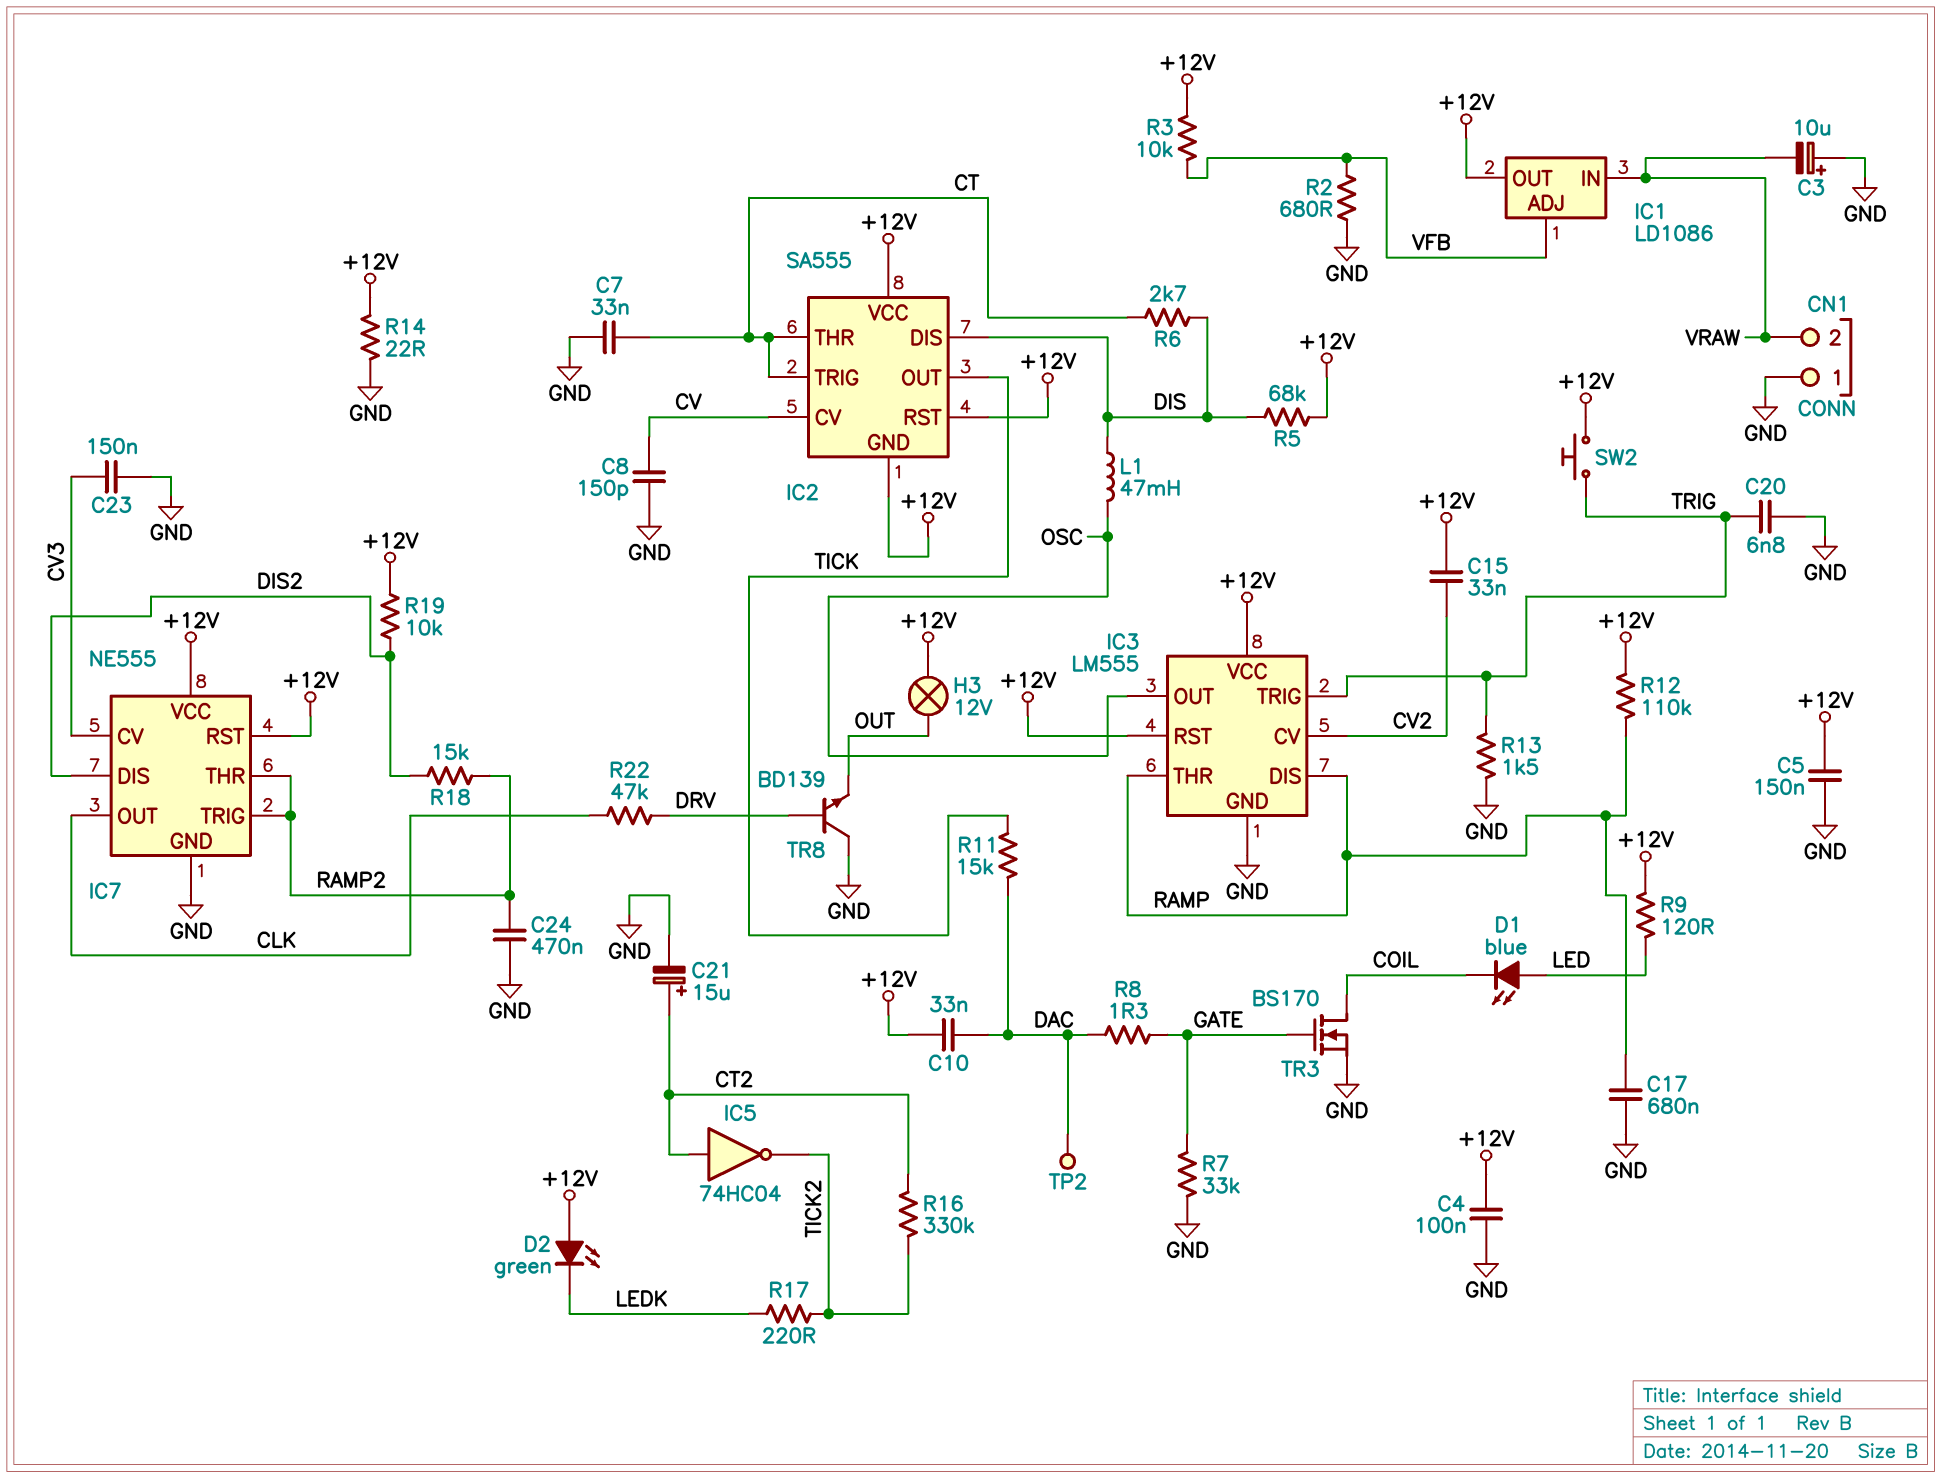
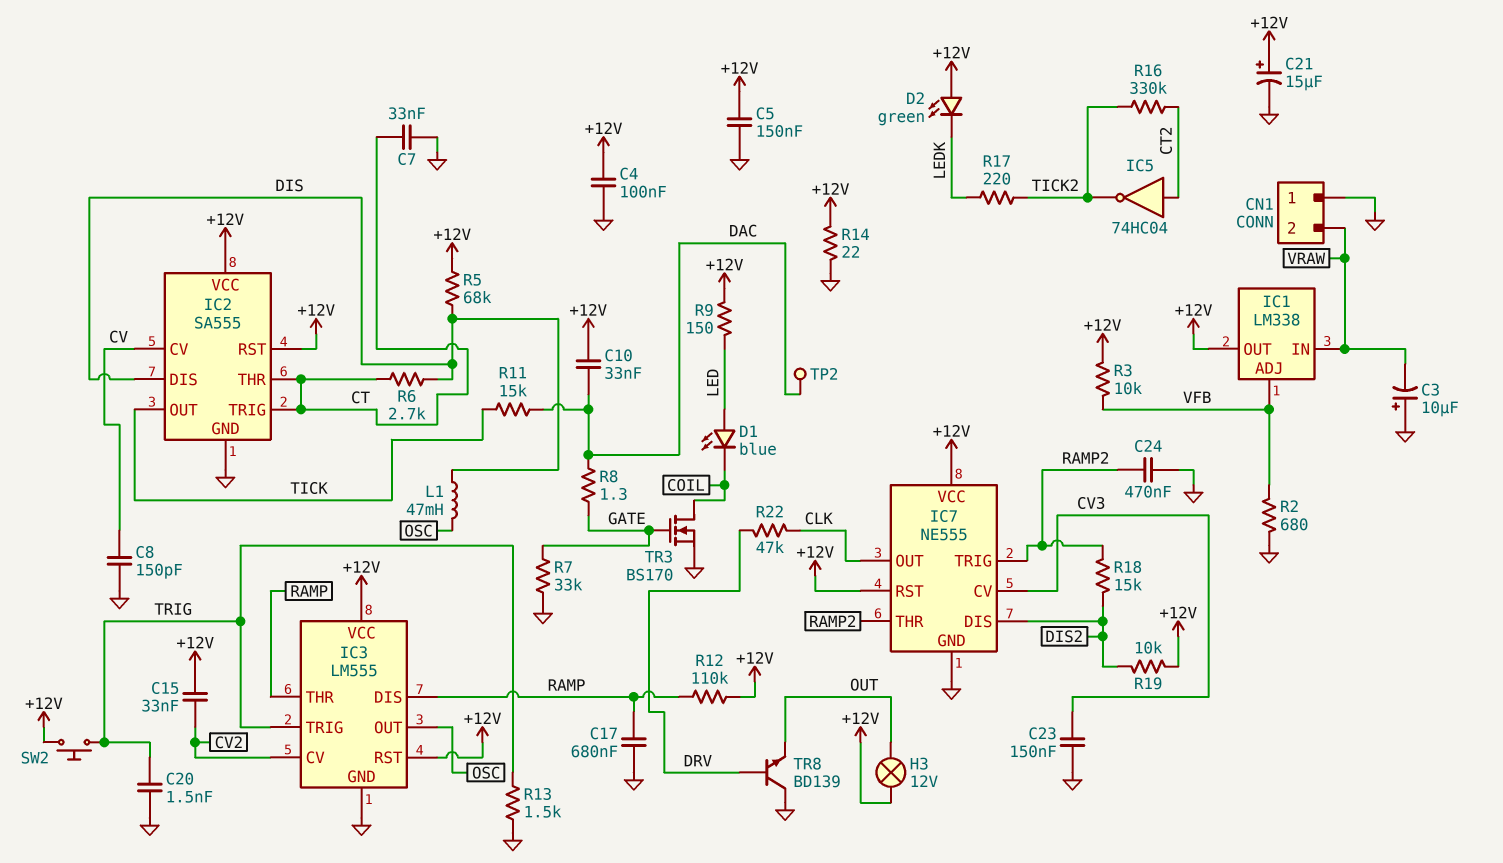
C20: 6.8nF (GND, TRIG) -> 1.5nF (GND, TRIG)
C21: 15uF (plus CT2, minus GND) -> 15uF (plus +12V, minus GND)
IC1: LD1086 -> LM338
IC2 pin GND: +12V -> GND
R9: 120 (+12V, LED) -> 150 (+12V, LED)

